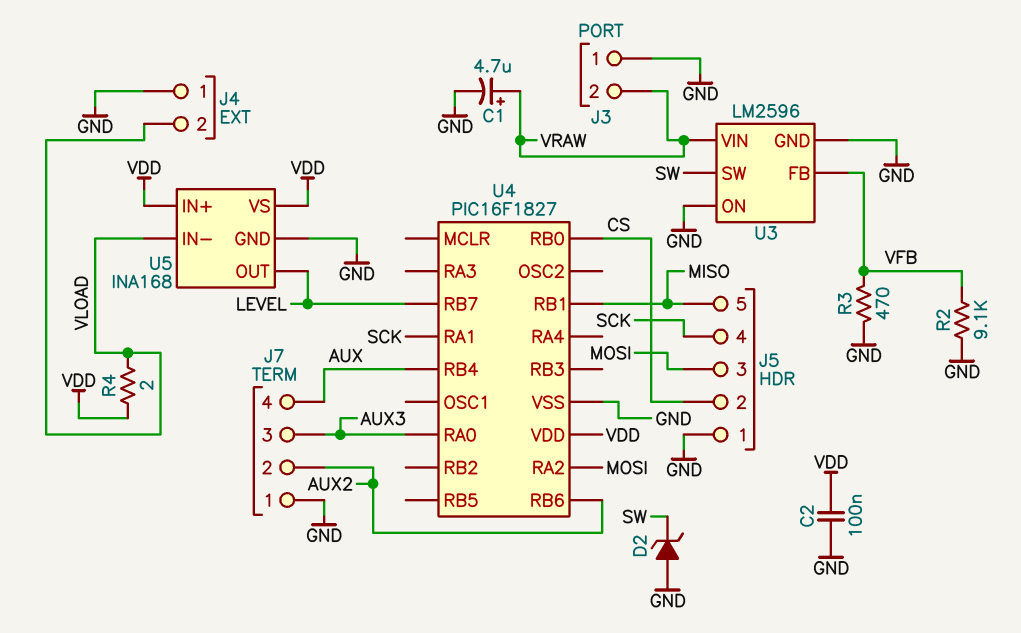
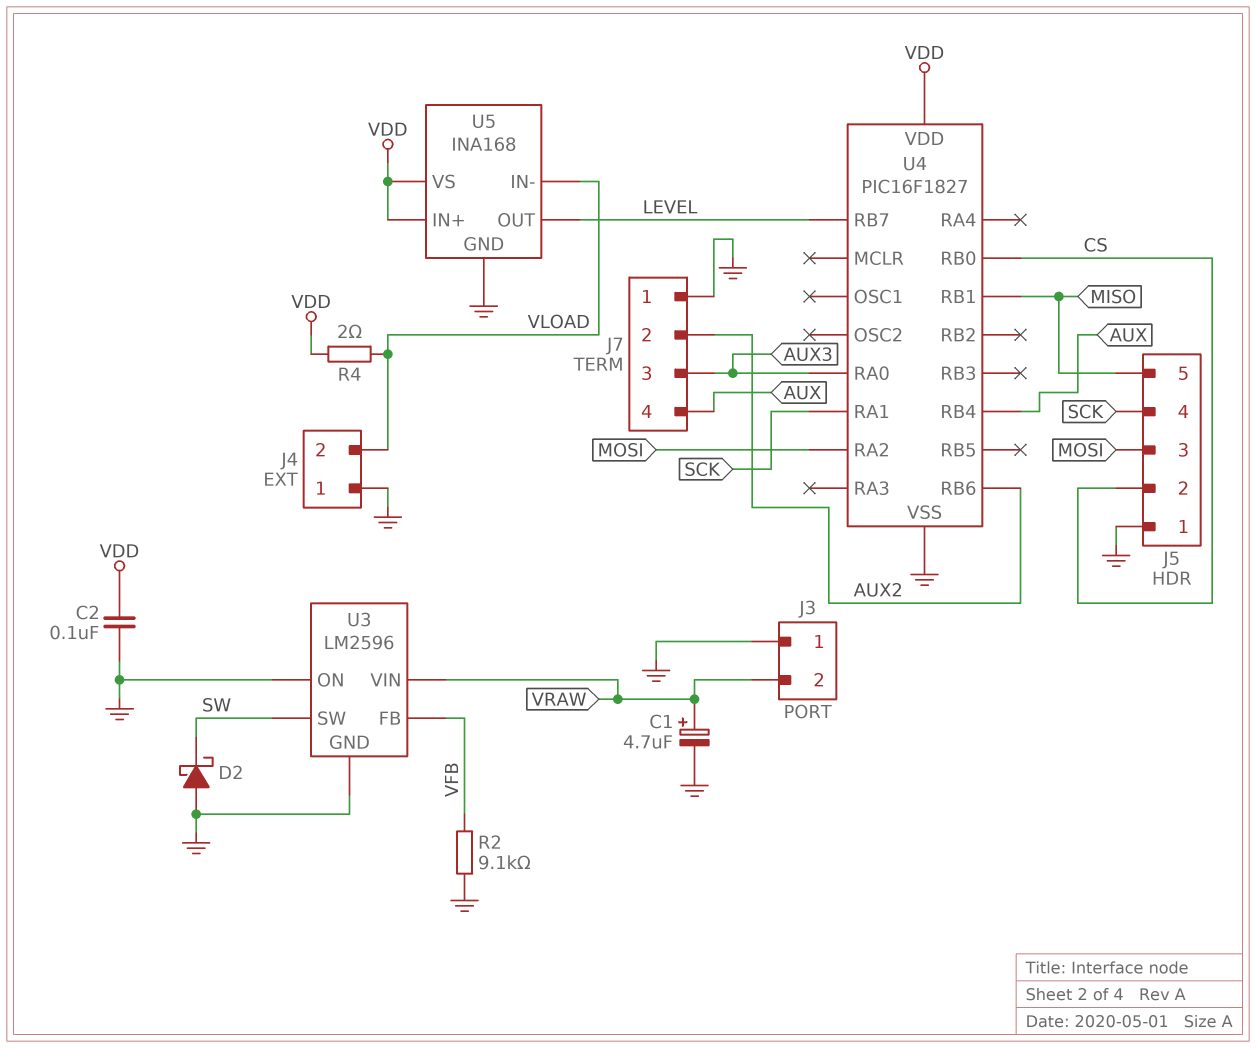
D2: zener (A GND, K SW) -> schottky (A GND, K SW)
R3: 470 (GND, VFB) -> none

